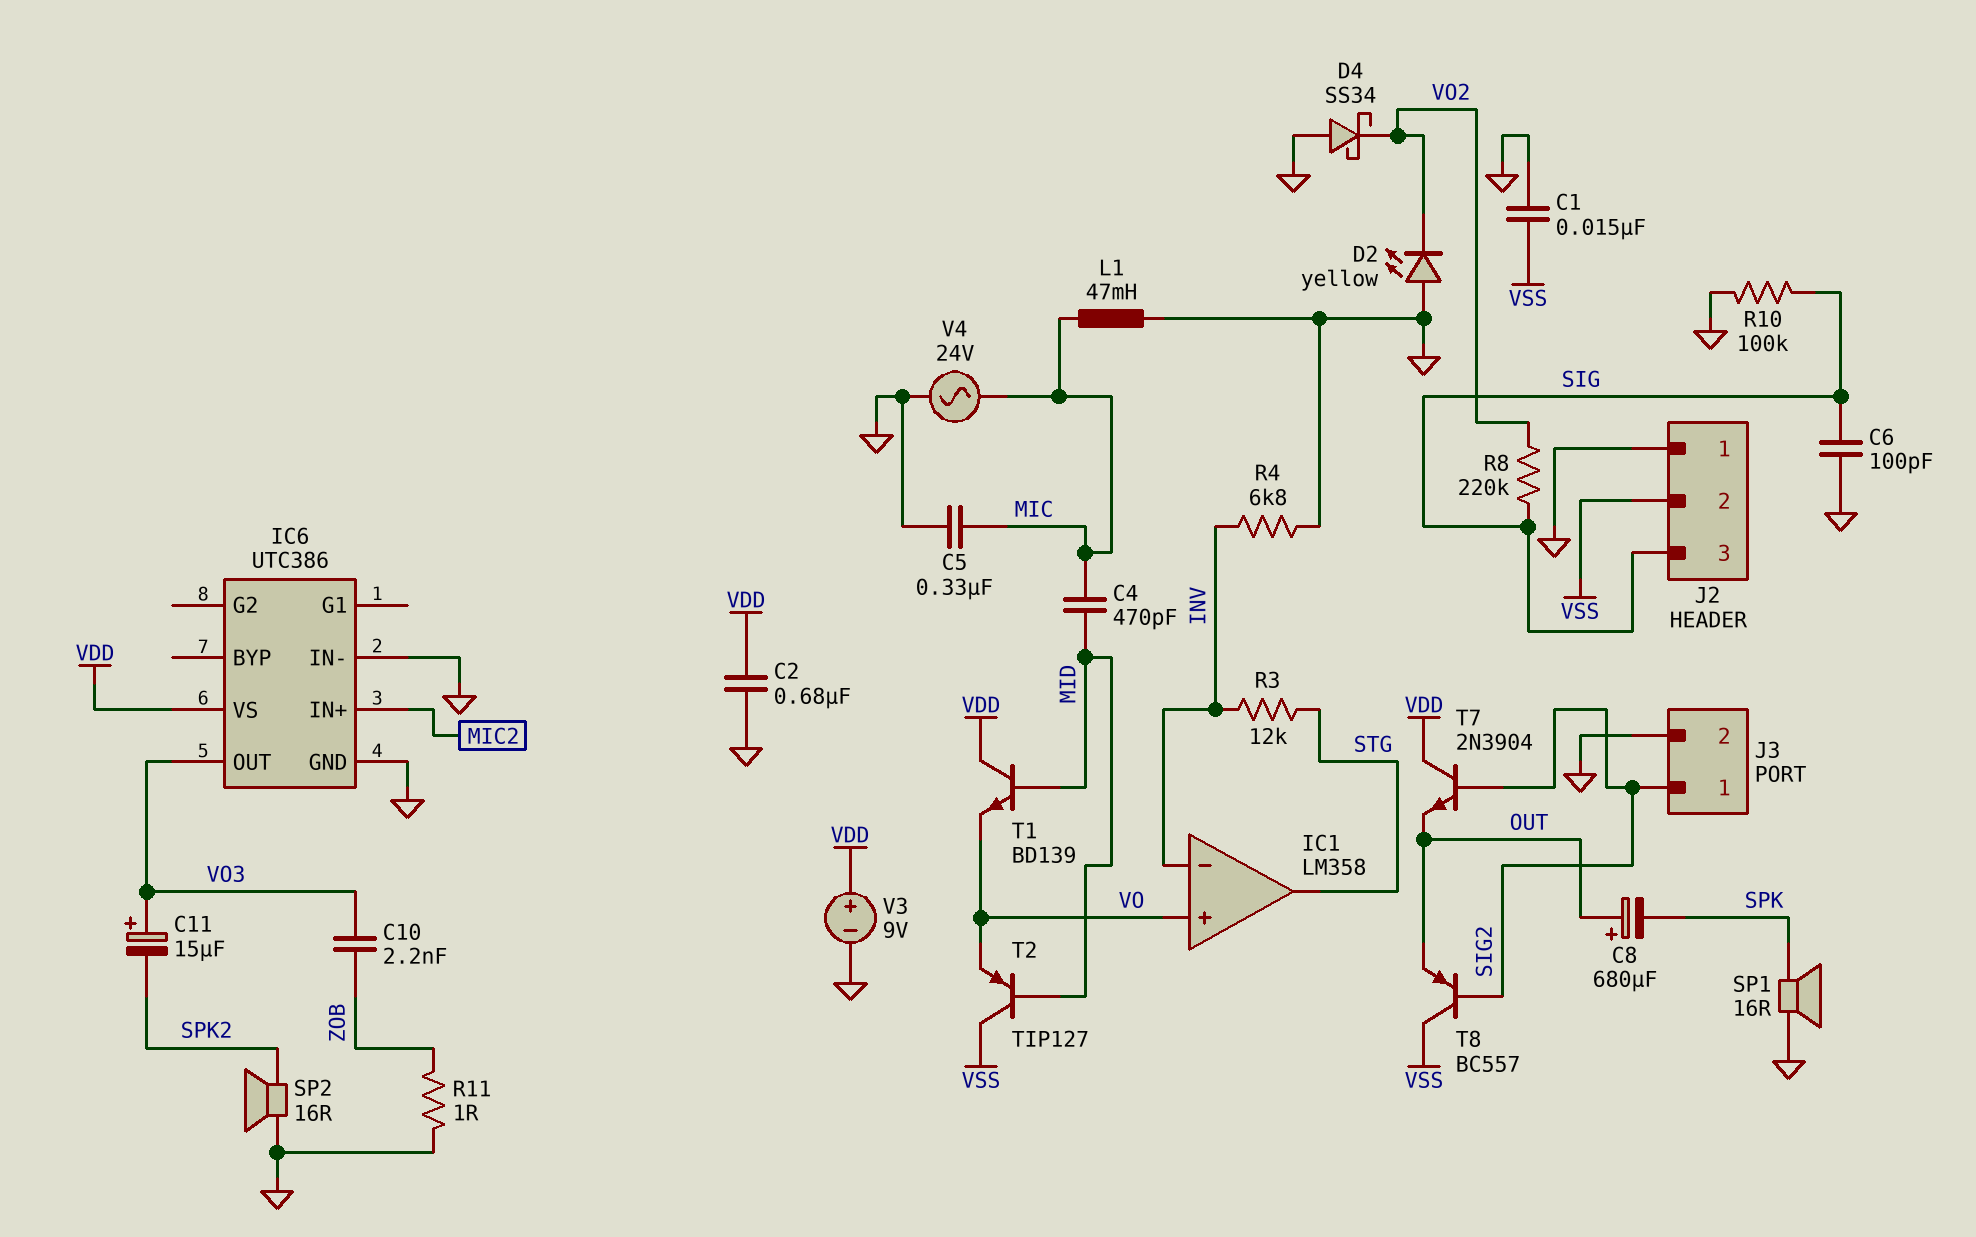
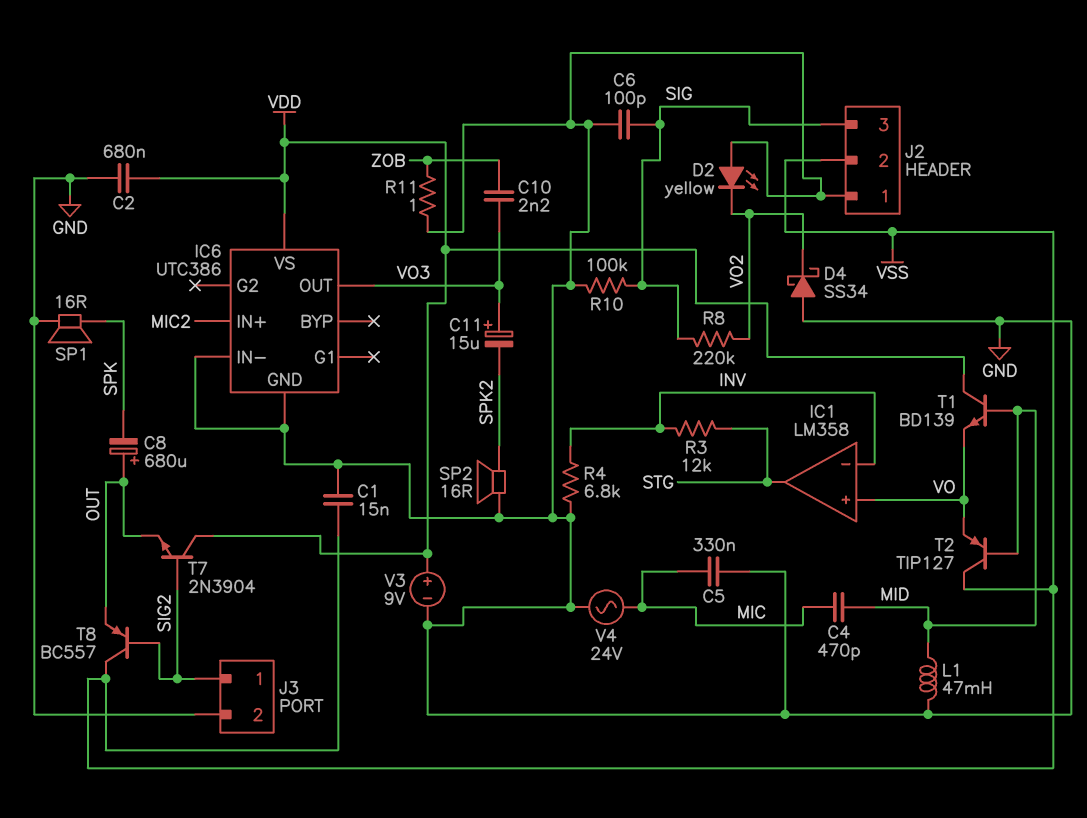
L1: 47mH (GND, MIC) -> 47mH (GND, MID)

